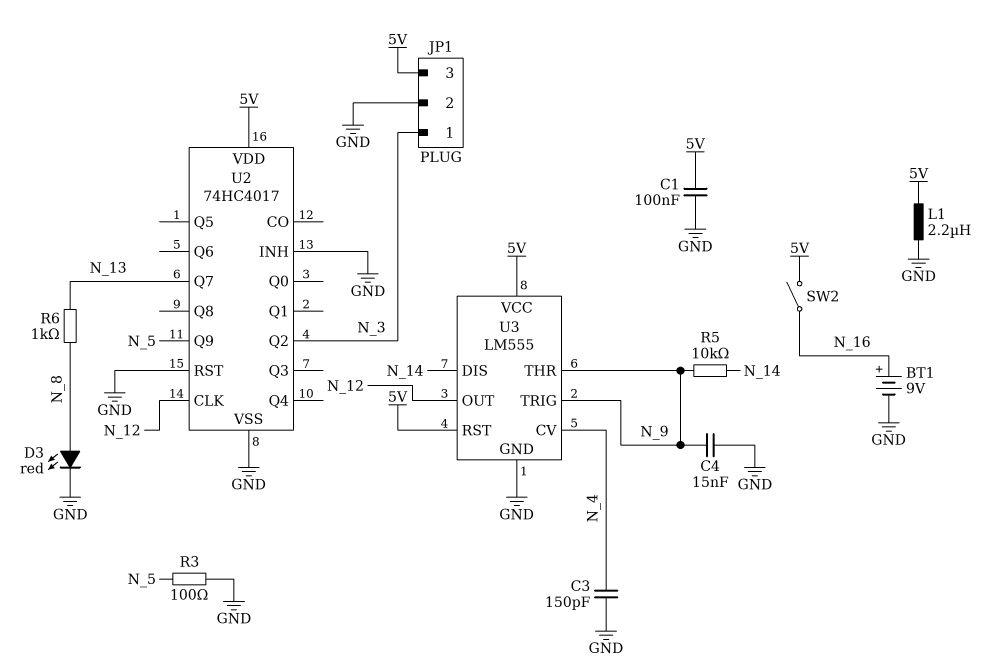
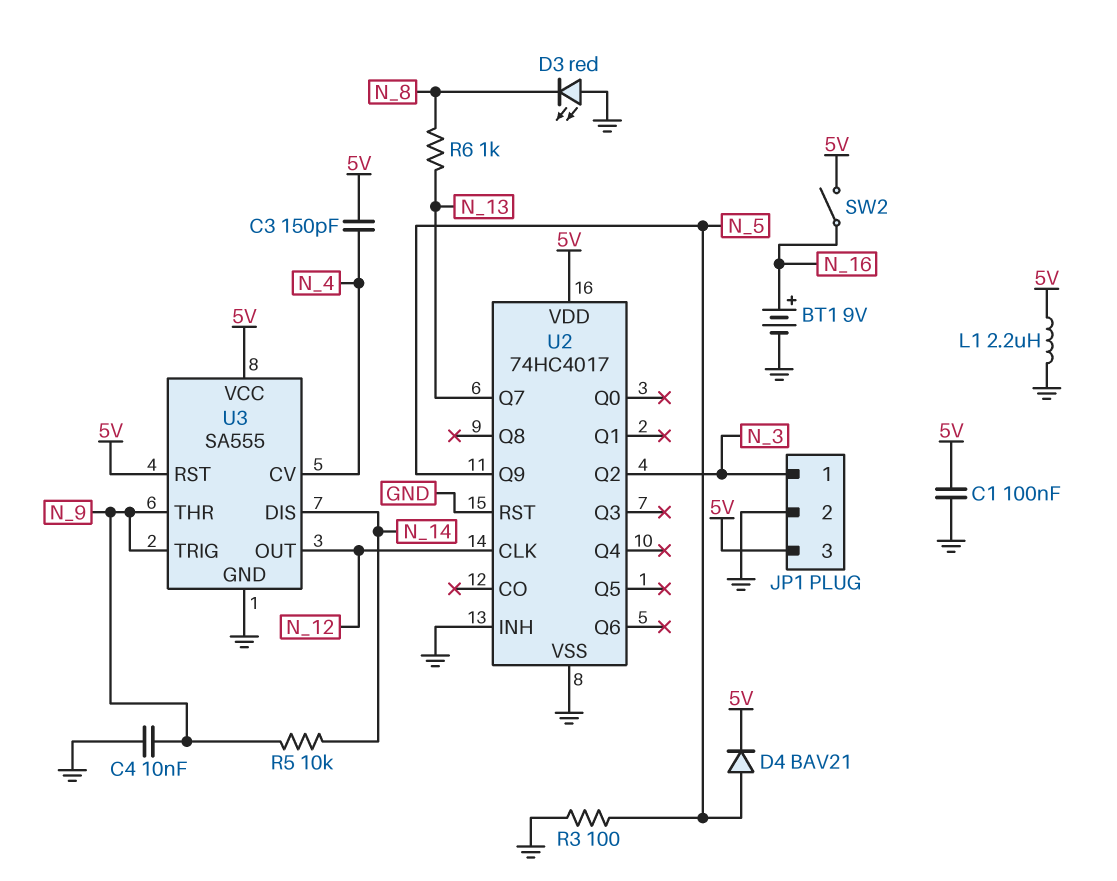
C3: 150pF (GND, N_4) -> 150pF (5V, N_4)
C4: 15nF (GND, N_9) -> 10nF (GND, N_9)
D3: LED red (A N_8, K GND) -> LED red (A GND, K N_8)
D4: none -> diode BAV21 (A N_5, K 5V)
U3: LM555 -> SA555

